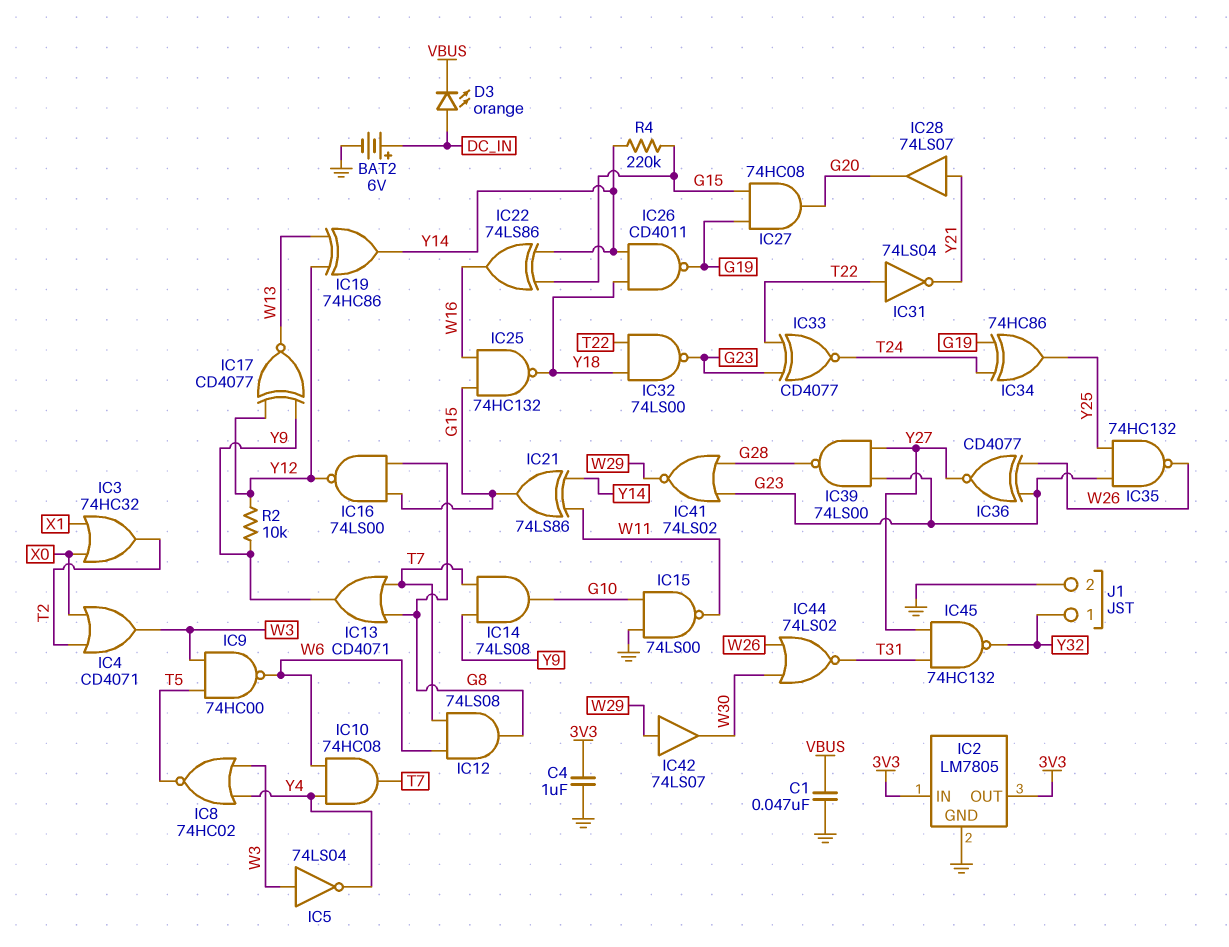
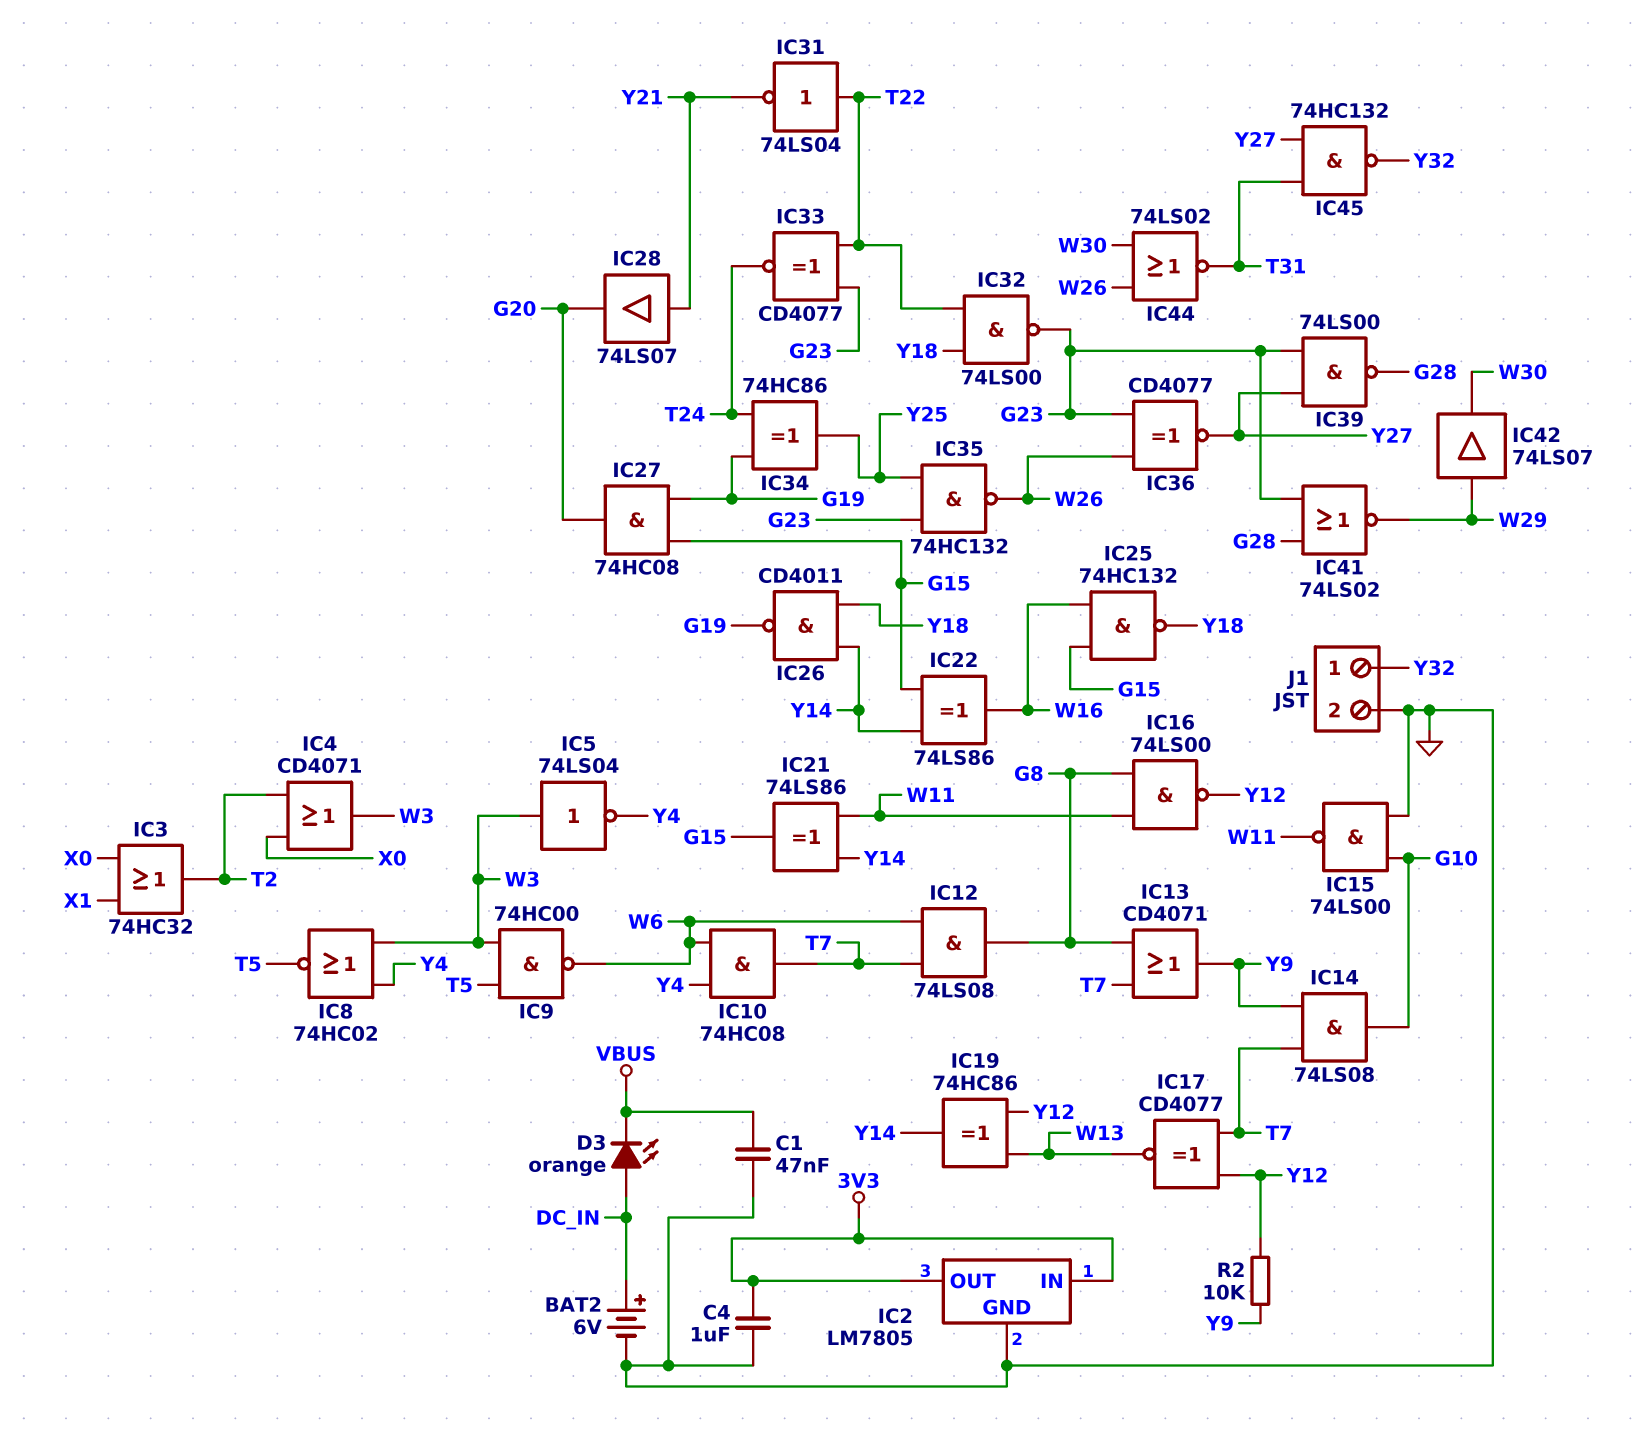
IC16: NAND 74LS00 (in G8, in G15, out Y12) -> NAND 74LS00 (in G8, in W11, out Y12)
IC17: XNOR CD4077 (in Y9, in Y12, out W13) -> XNOR CD4077 (in T7, in Y12, out W13)
R4: 220k (G15, Y14) -> none

